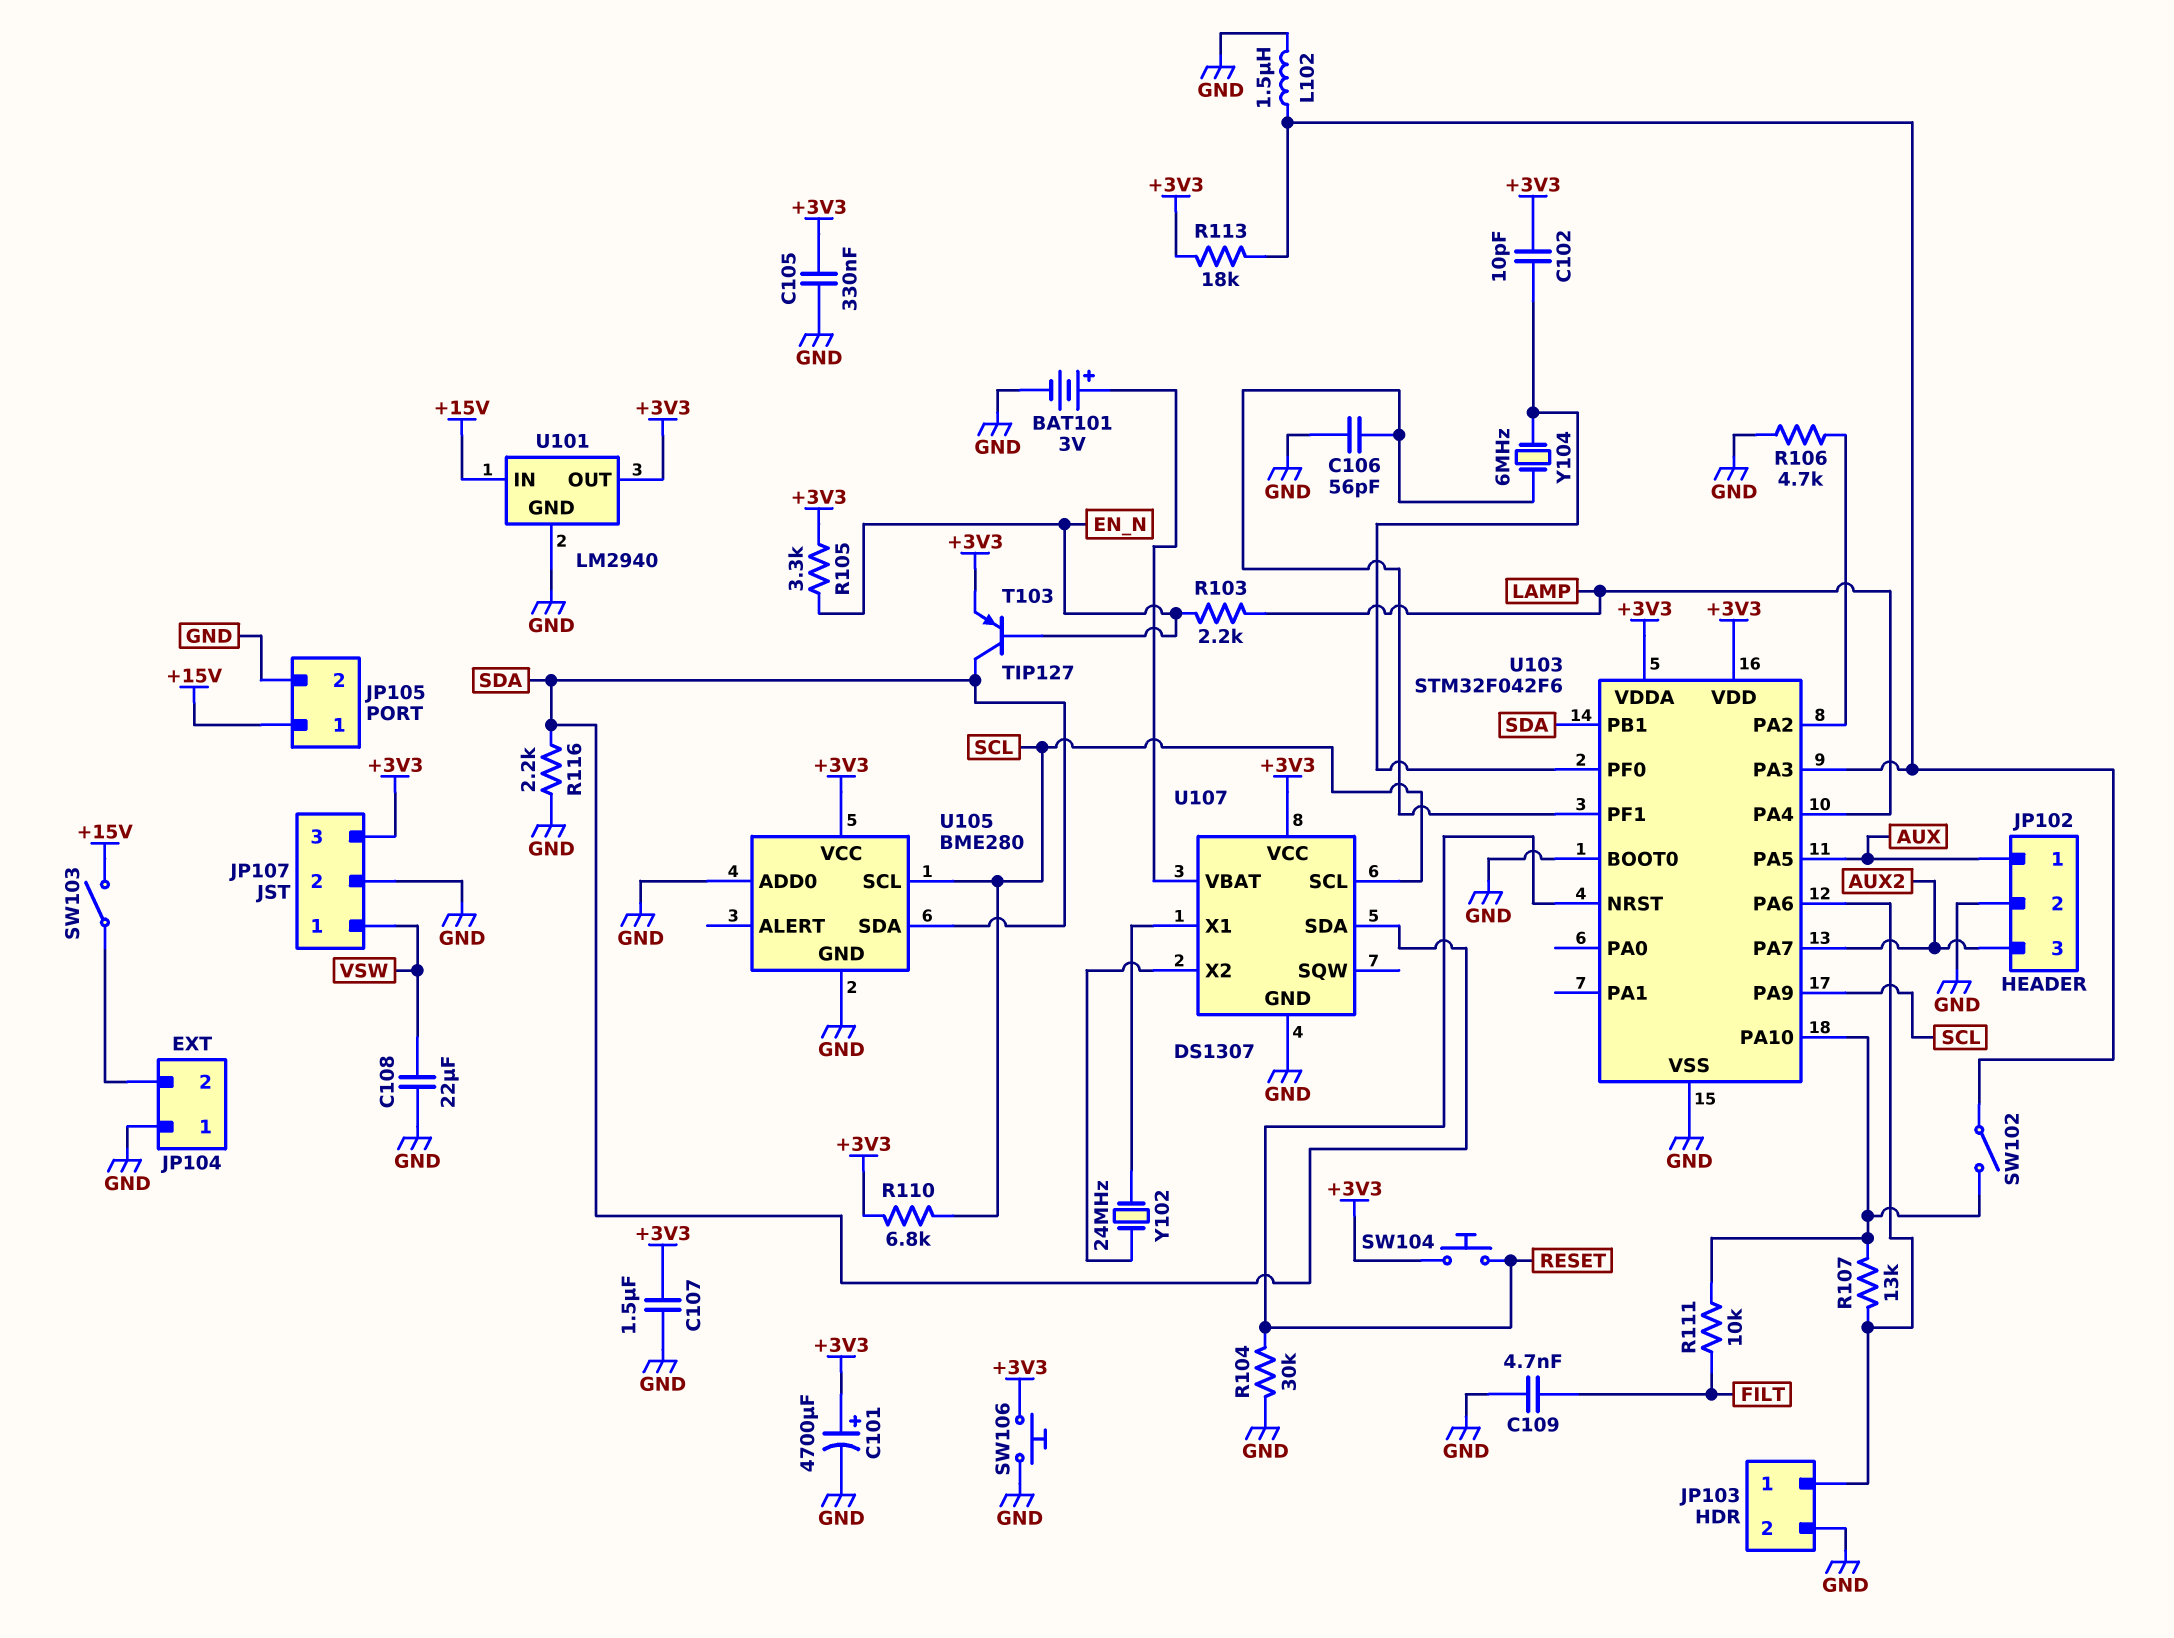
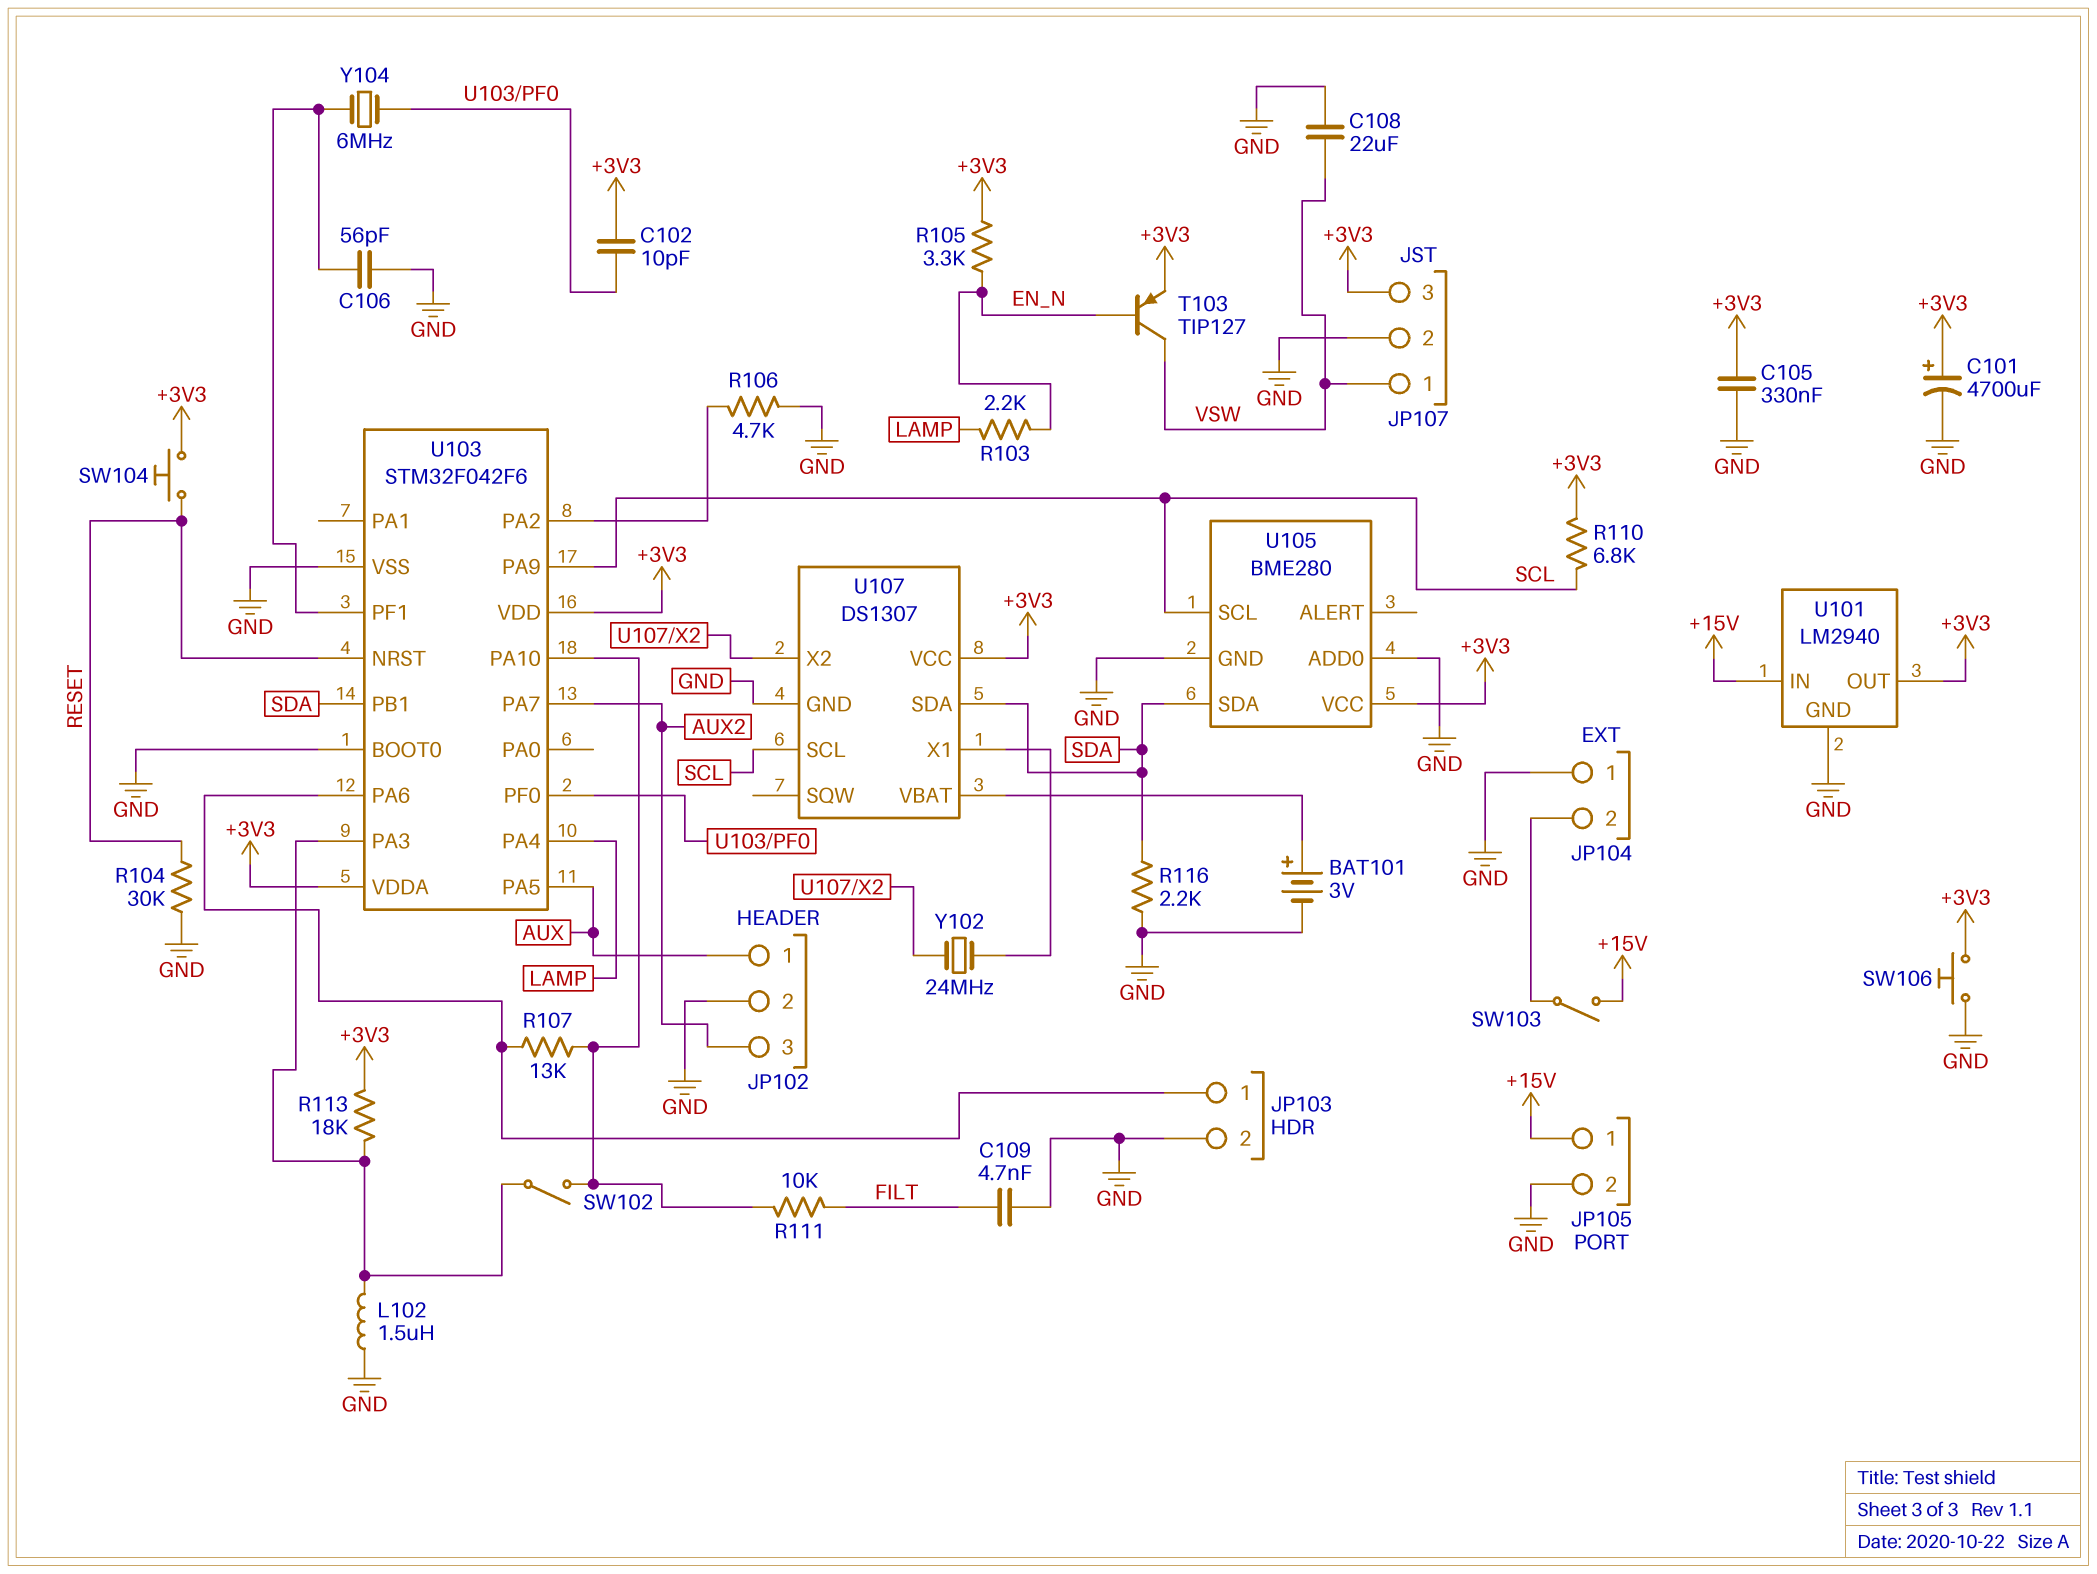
C107: 1.5uF (+3V3, GND) -> none
T103: PNP TIP127 (B EN_N, C SDA, E +3V3) -> PNP TIP127 (B EN_N, C VSW, E +3V3)

